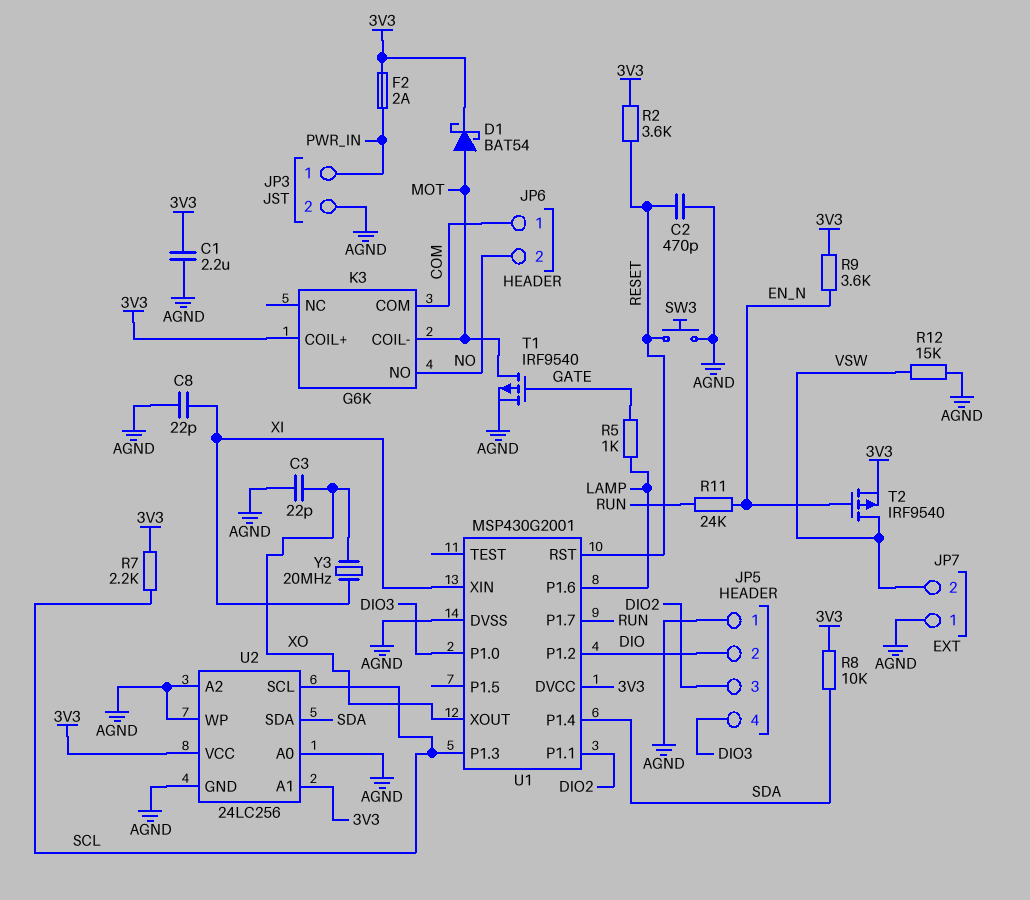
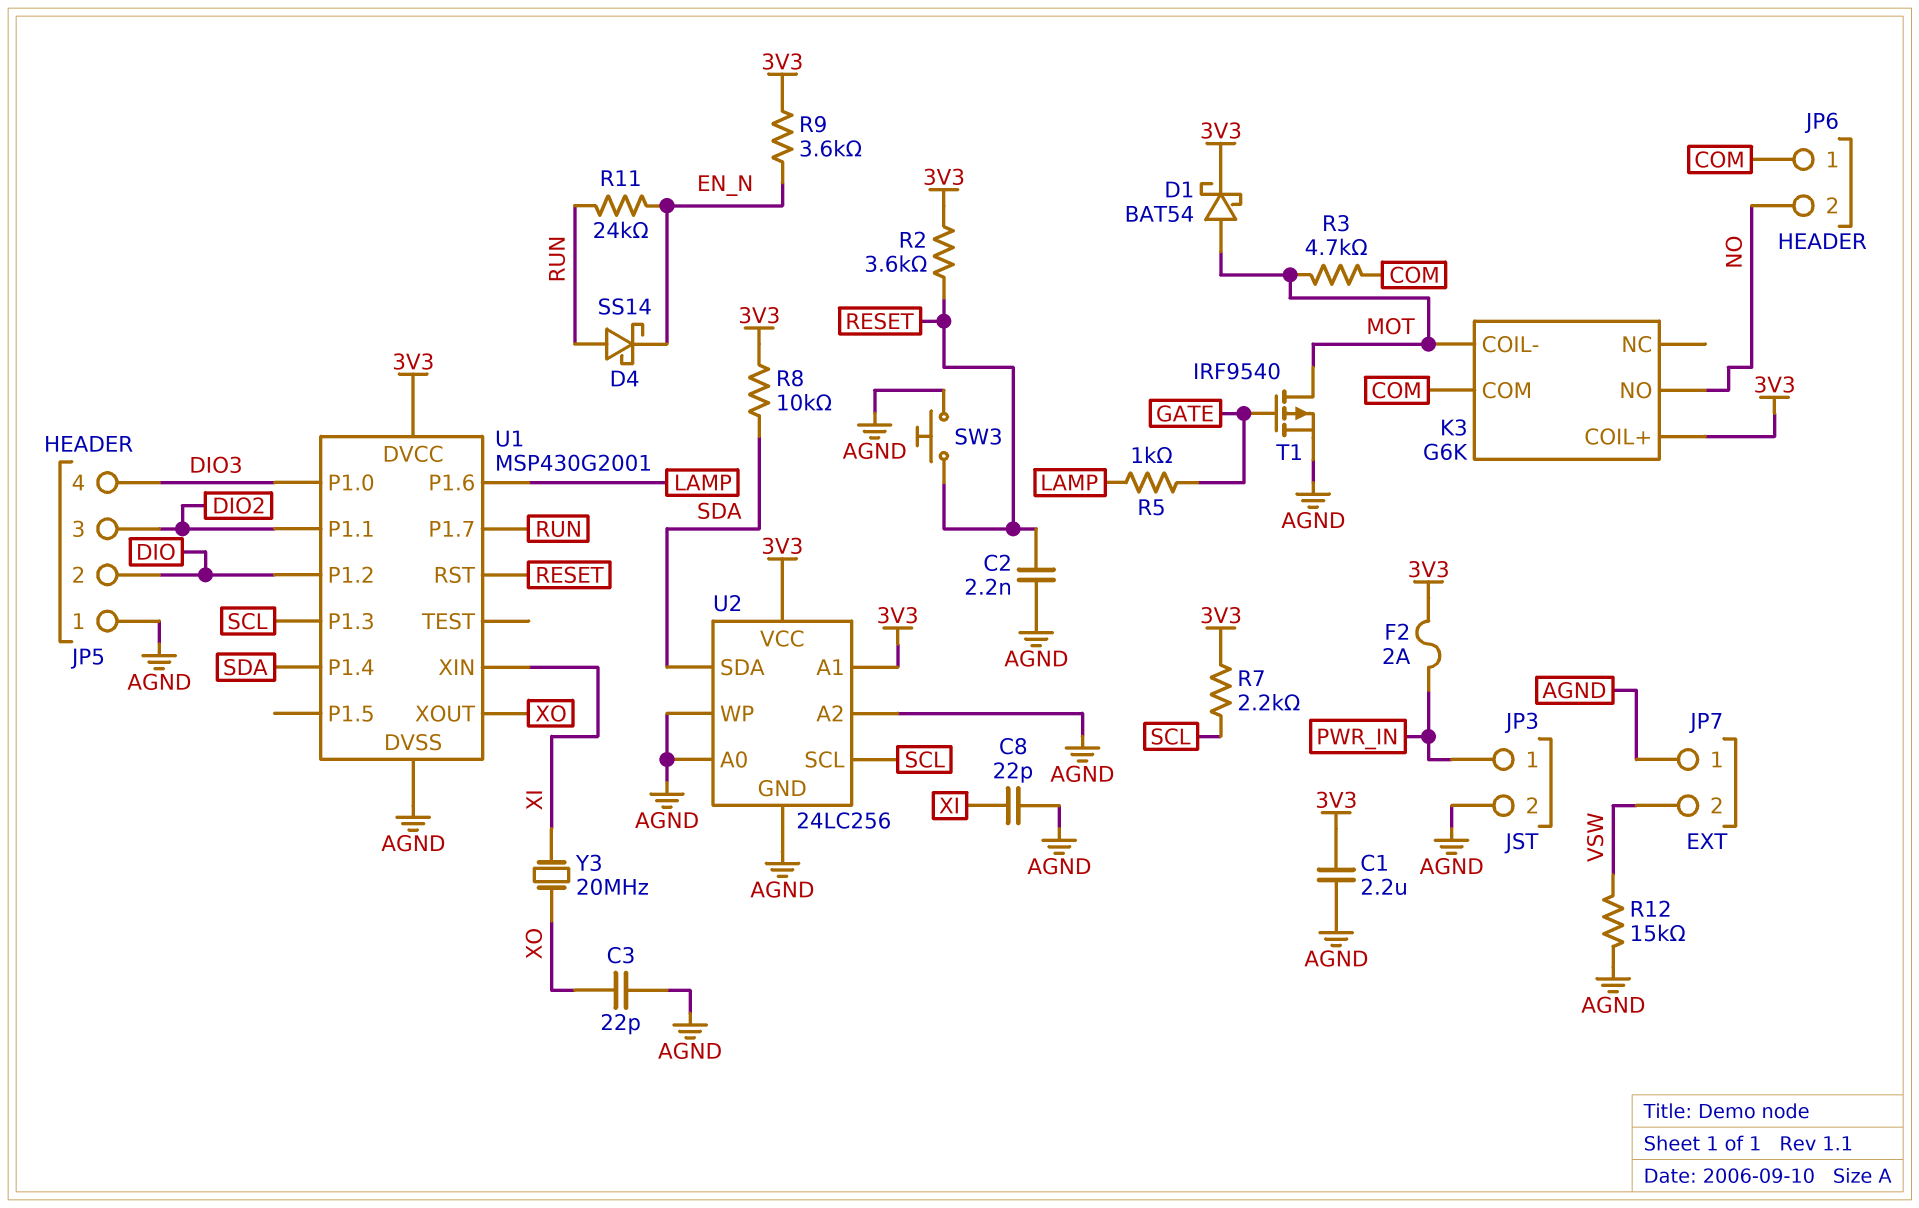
C2: 470pF (AGND, RESET) -> 2.2nF (AGND, RESET)
D4: none -> schottky SS14 (A RUN, K EN_N)
R3: none -> 4.7k (COM, MOT)
T2: PMOS IRF9540 (G EN_N, D VSW, S 3V3) -> none

